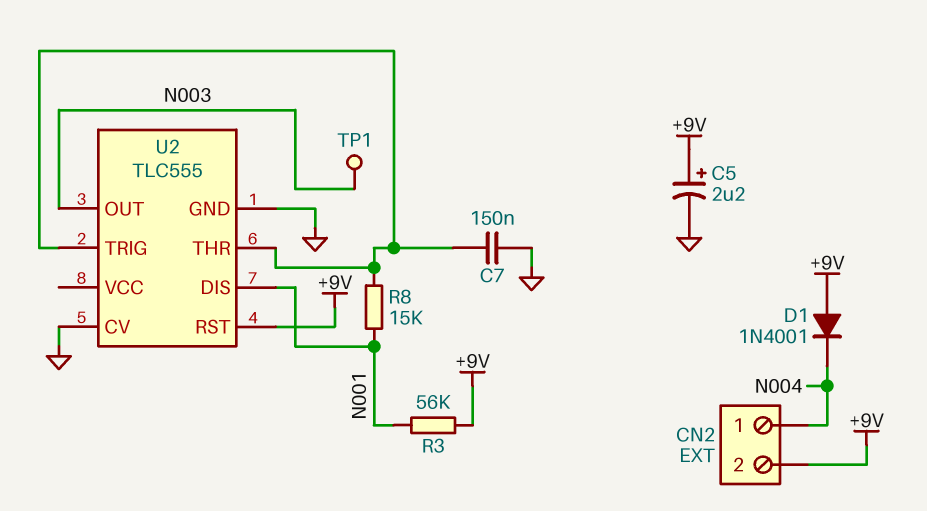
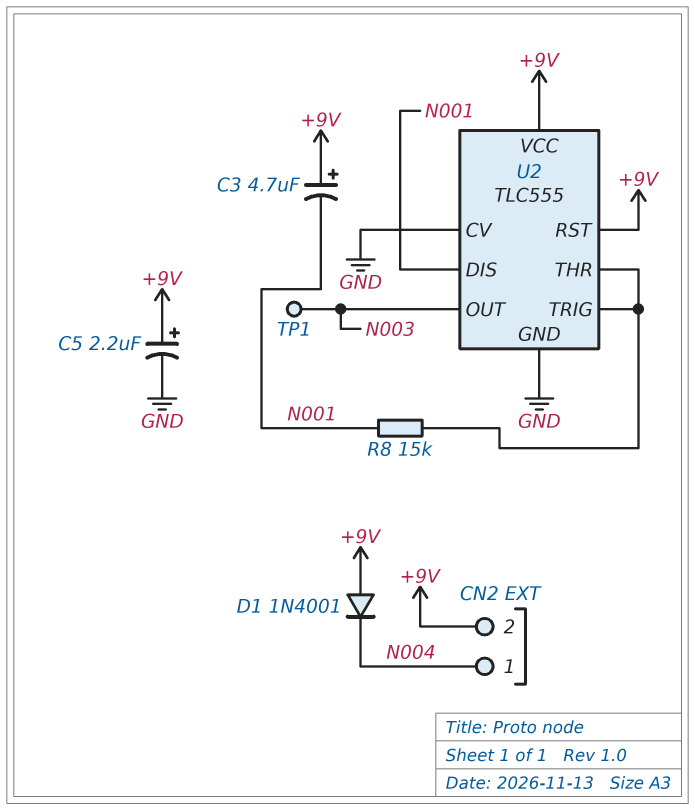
C3: none -> 4.7uF (plus +9V, minus N001)
C7: 150nF (GND, U2/THR) -> none
R3: 56k (+9V, N001) -> none
U2 pin VCC: none -> +9V

